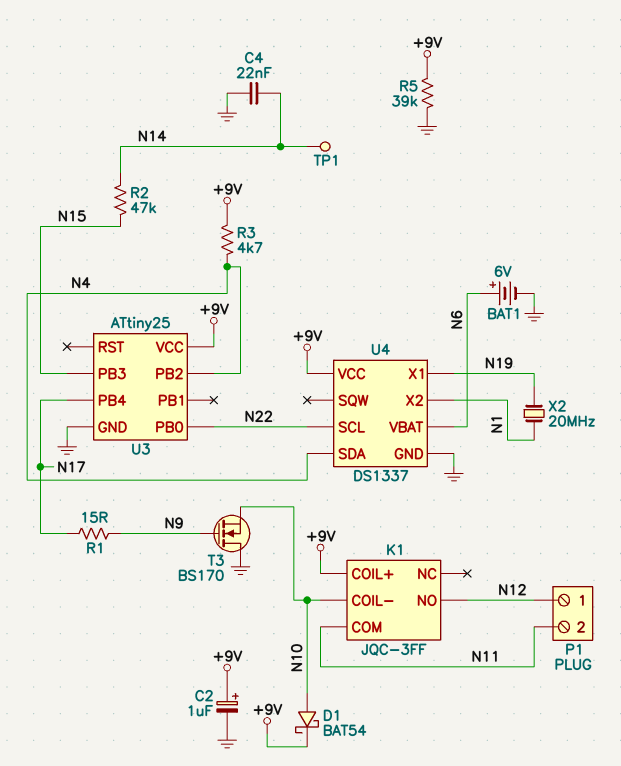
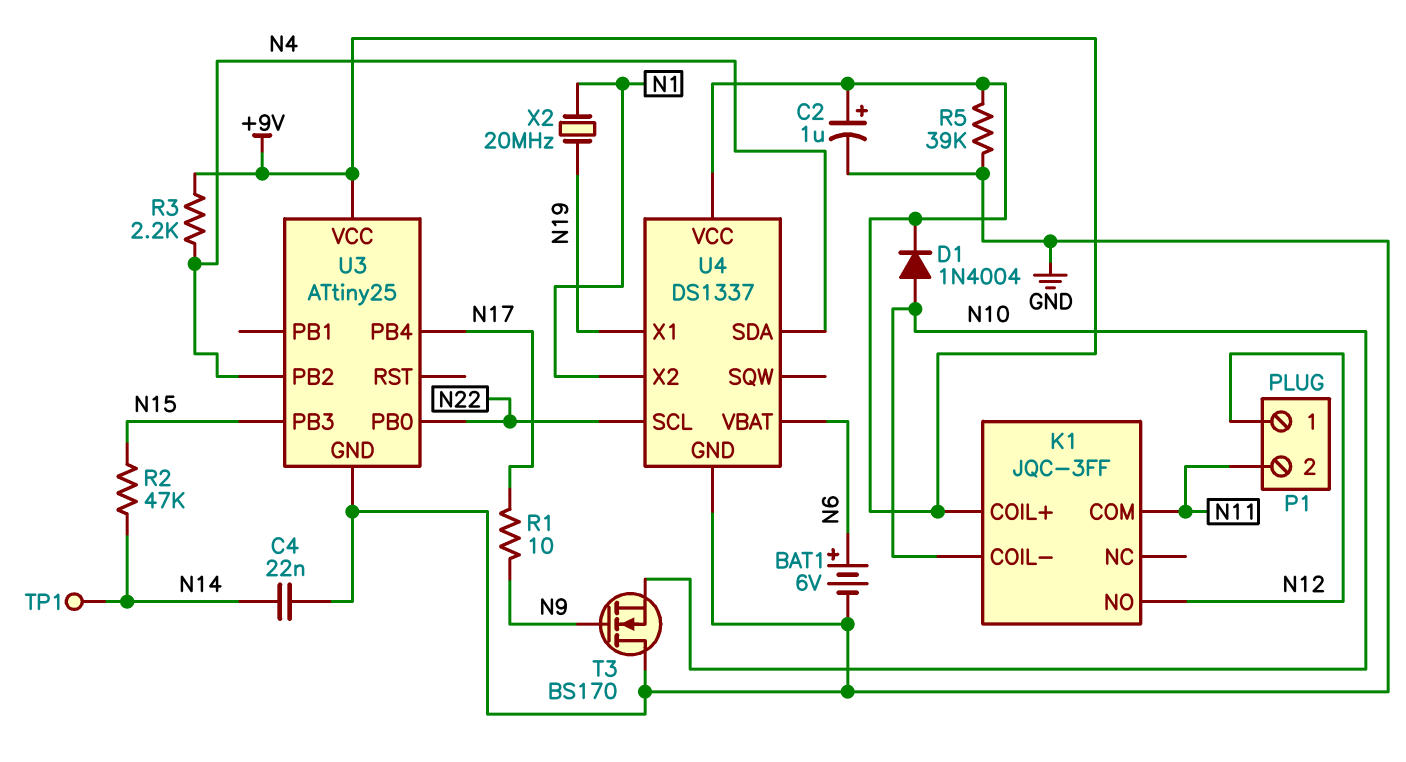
D1: schottky BAT54 (A N10, K +9V) -> diode 1N4004 (A N10, K +9V)
R1: 15 (N9, N17) -> 10 (N9, N17)
R3: 4.7k (+9V, N4) -> 2.2k (+9V, N4)

